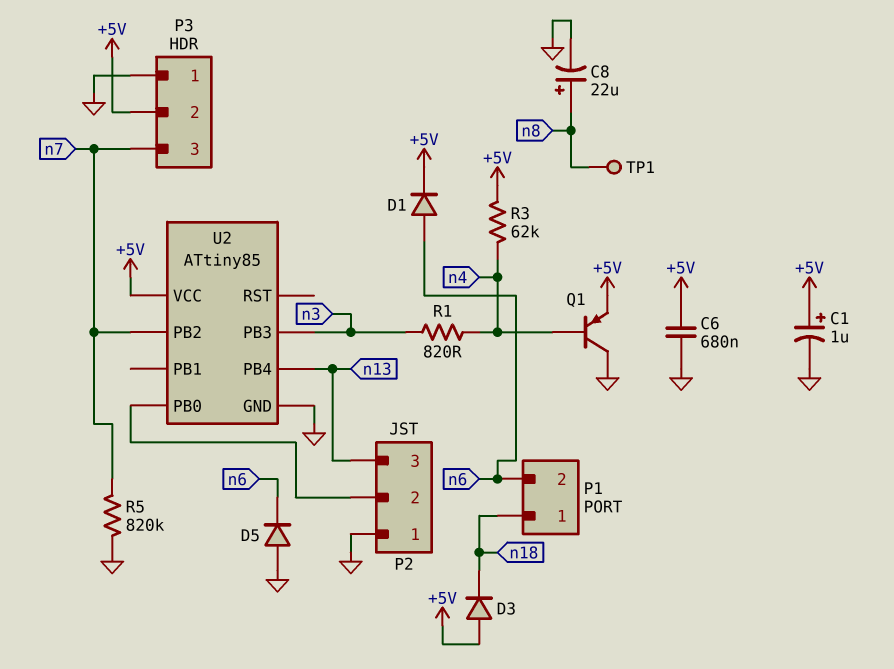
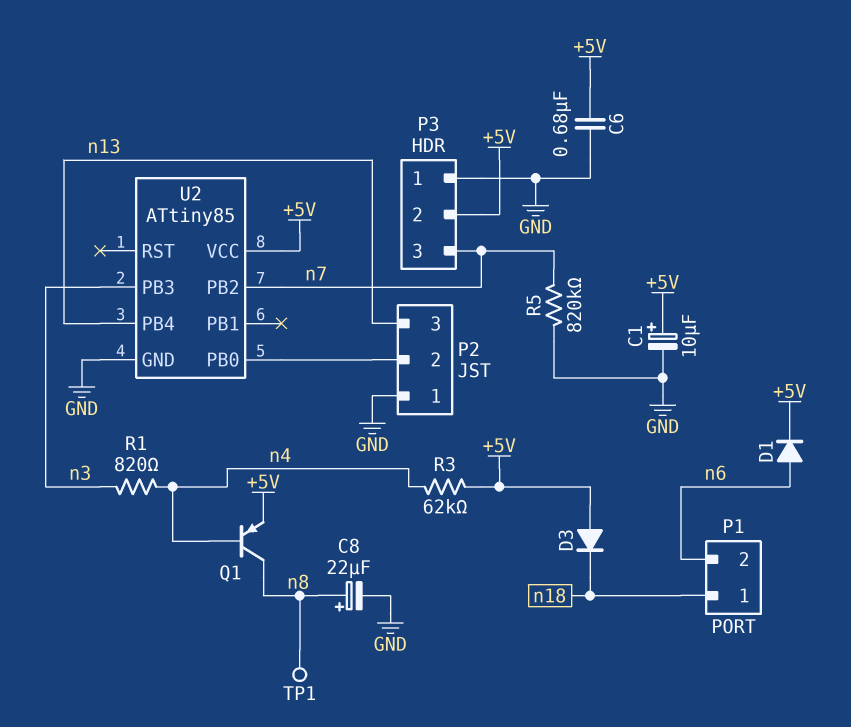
C1: 1uF (plus +5V, minus GND) -> 10uF (plus +5V, minus GND)
D5: diode (A GND, K n6) -> none
Q1: PNP (B n4, C GND, E +5V) -> PNP (B n4, C n8, E +5V)

